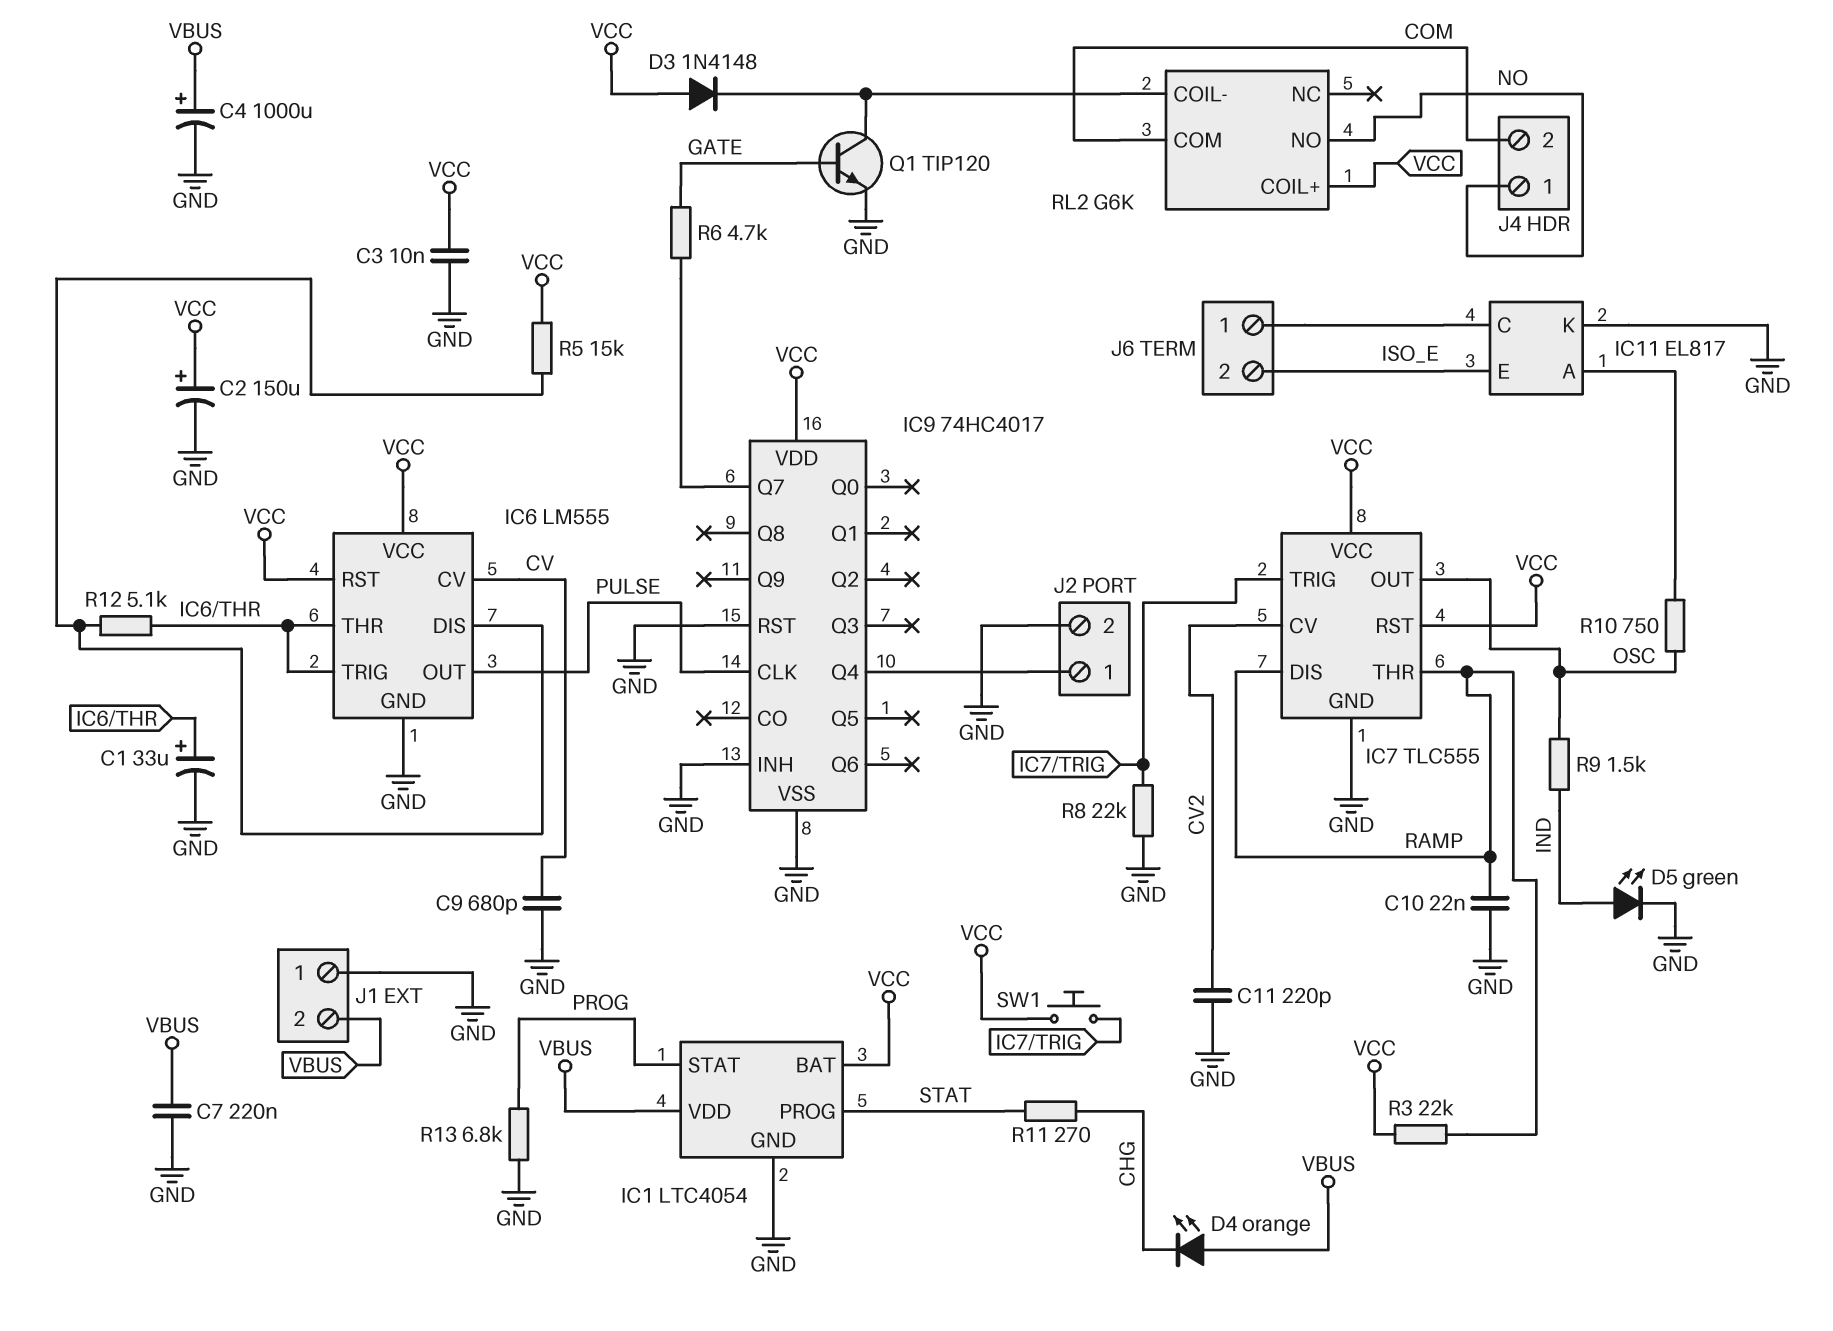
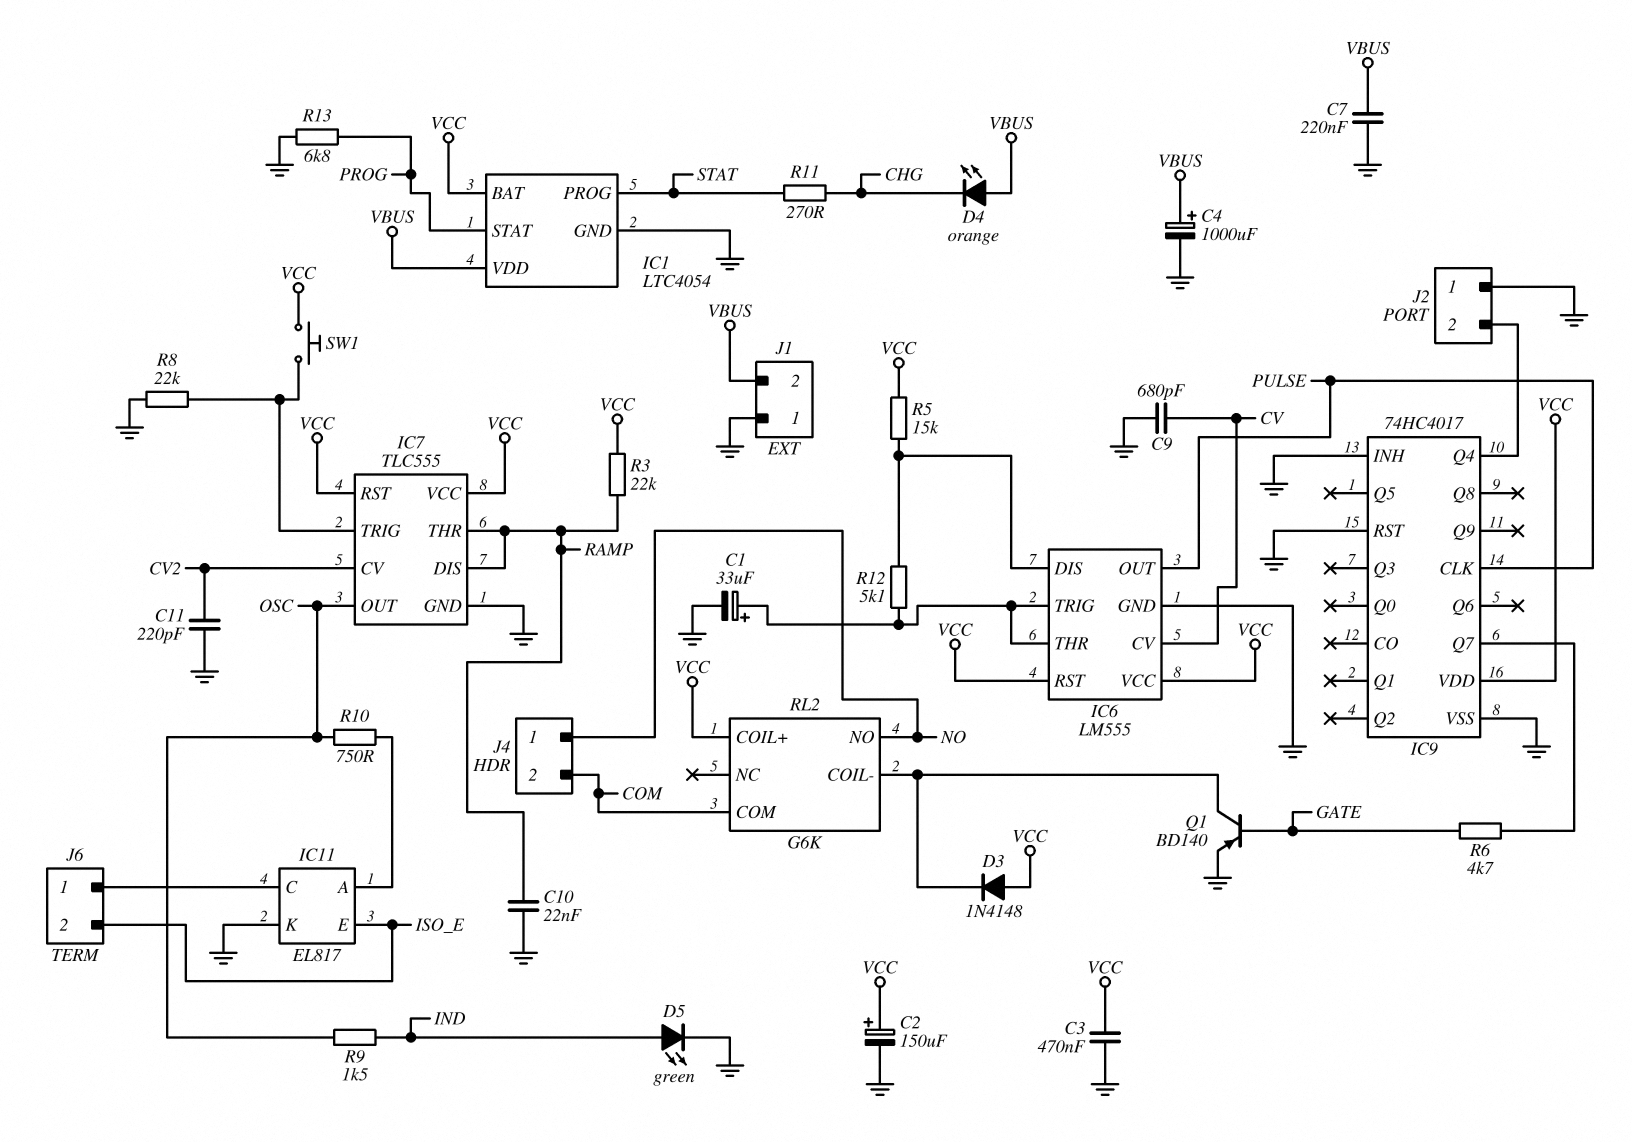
C3: 10nF (GND, VCC) -> 470nF (GND, VCC)
J2 pin 1: IC9/Q4 -> GND
J2 pin 2: GND -> IC9/Q4
Q1: NPN TIP120 (B GATE, C RL2/COIL-, E GND) -> PNP BD140 (B GATE, C RL2/COIL-, E GND)

